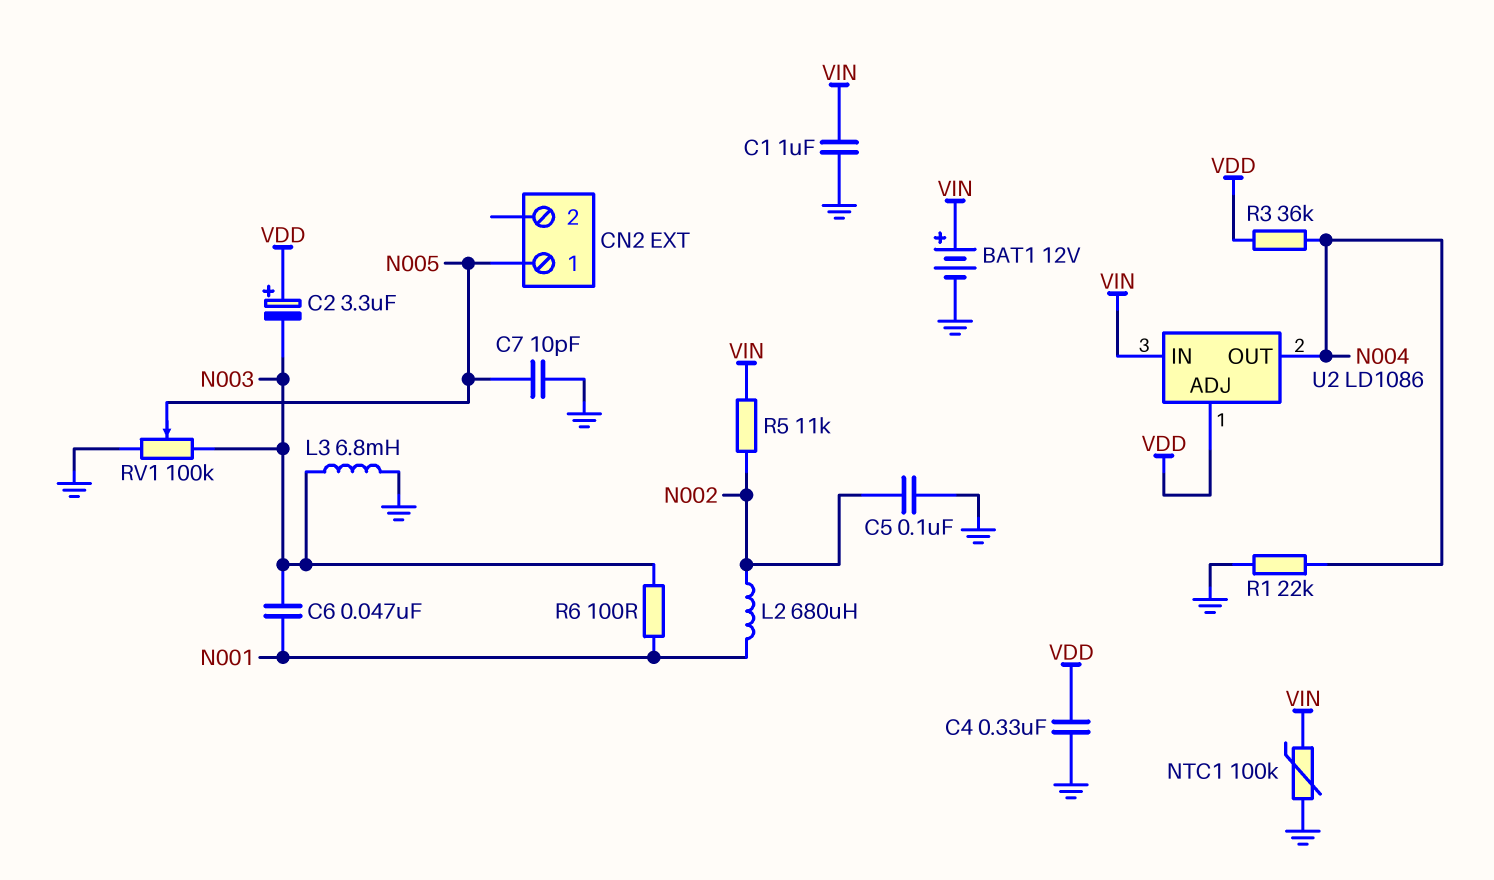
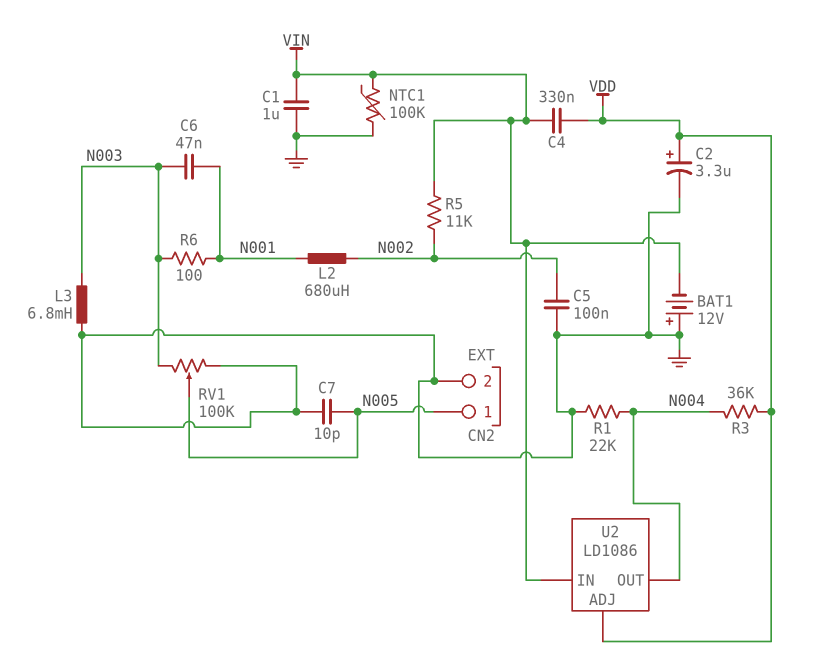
BAT1: 12V (plus VIN, minus GND) -> 12V (plus GND, minus VIN)
C2: 3.3uF (plus VDD, minus N003) -> 3.3uF (plus VDD, minus GND)
C4: 330nF (GND, VDD) -> 330nF (VDD, VIN)
CN2 pin 2: none -> GND

